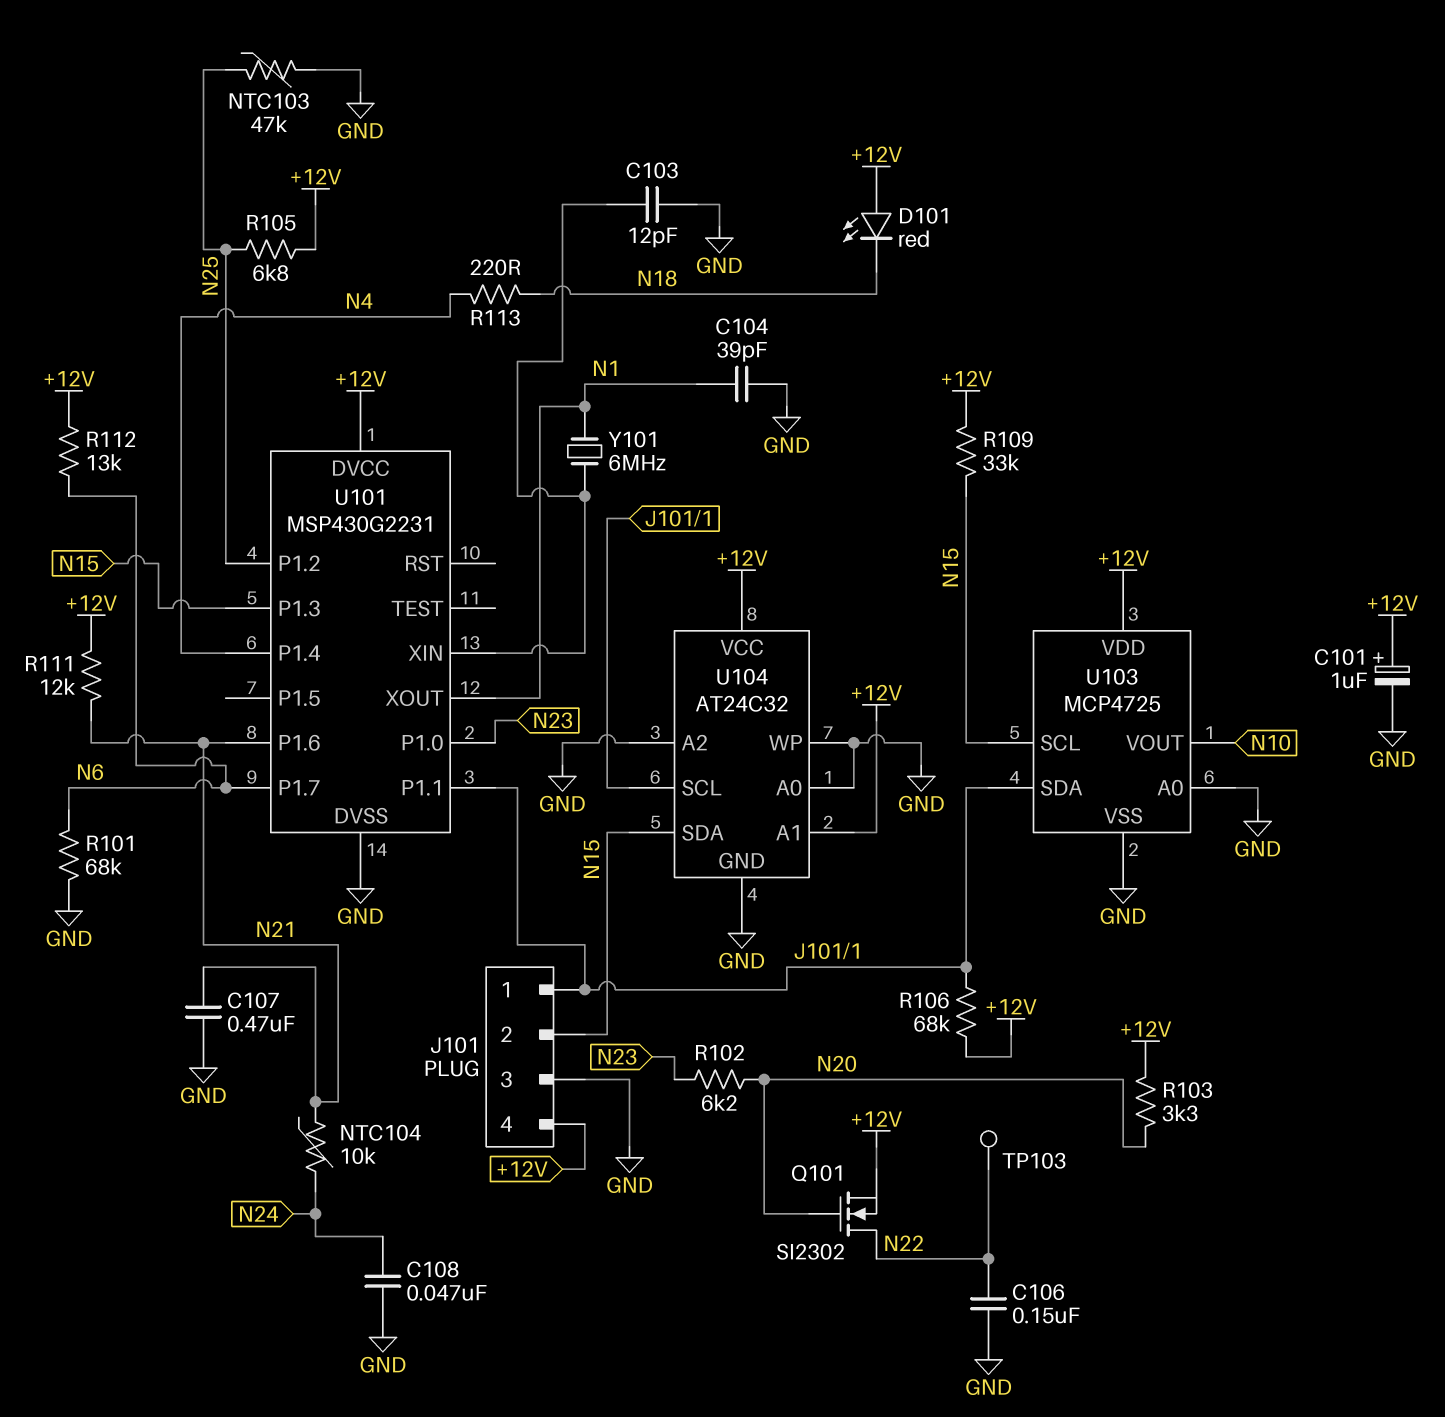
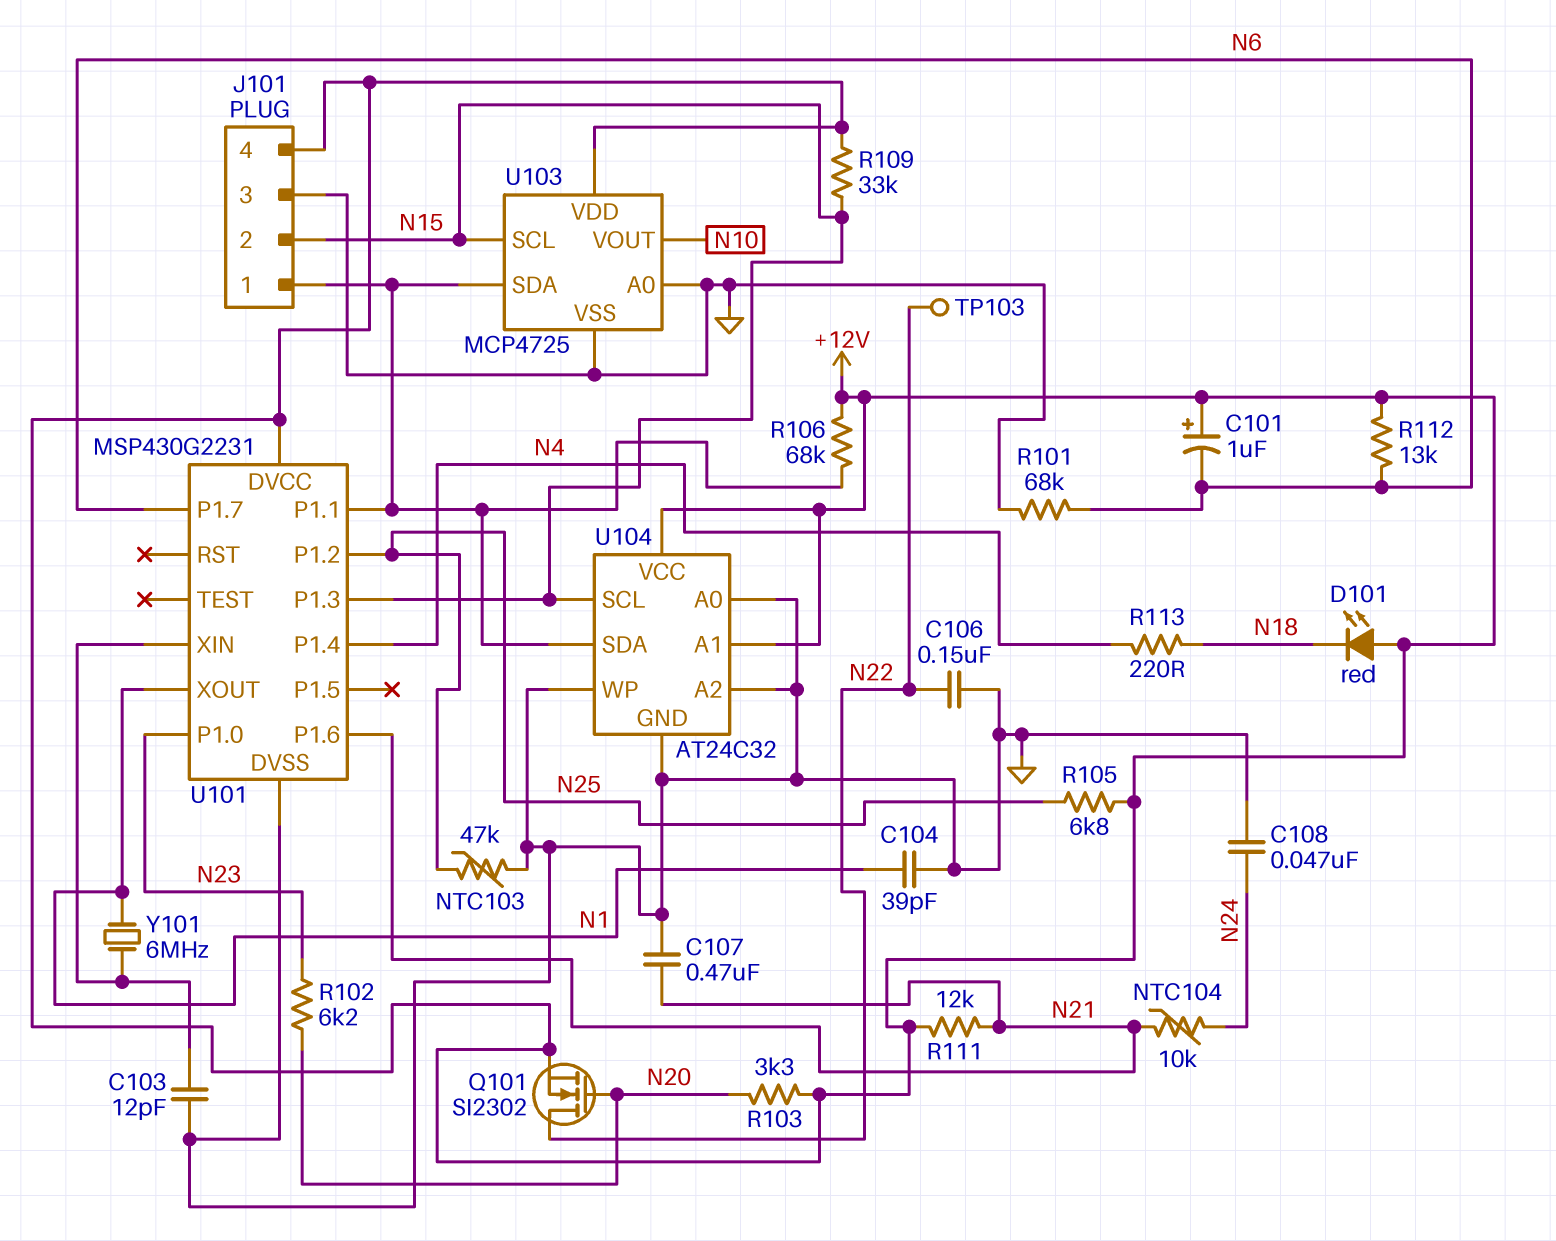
C101: 1uF (plus +12V, minus GND) -> 1uF (plus +12V, minus N6)
U104 pin SCL: J101/1 -> N15
U104 pin SDA: N15 -> J101/1

